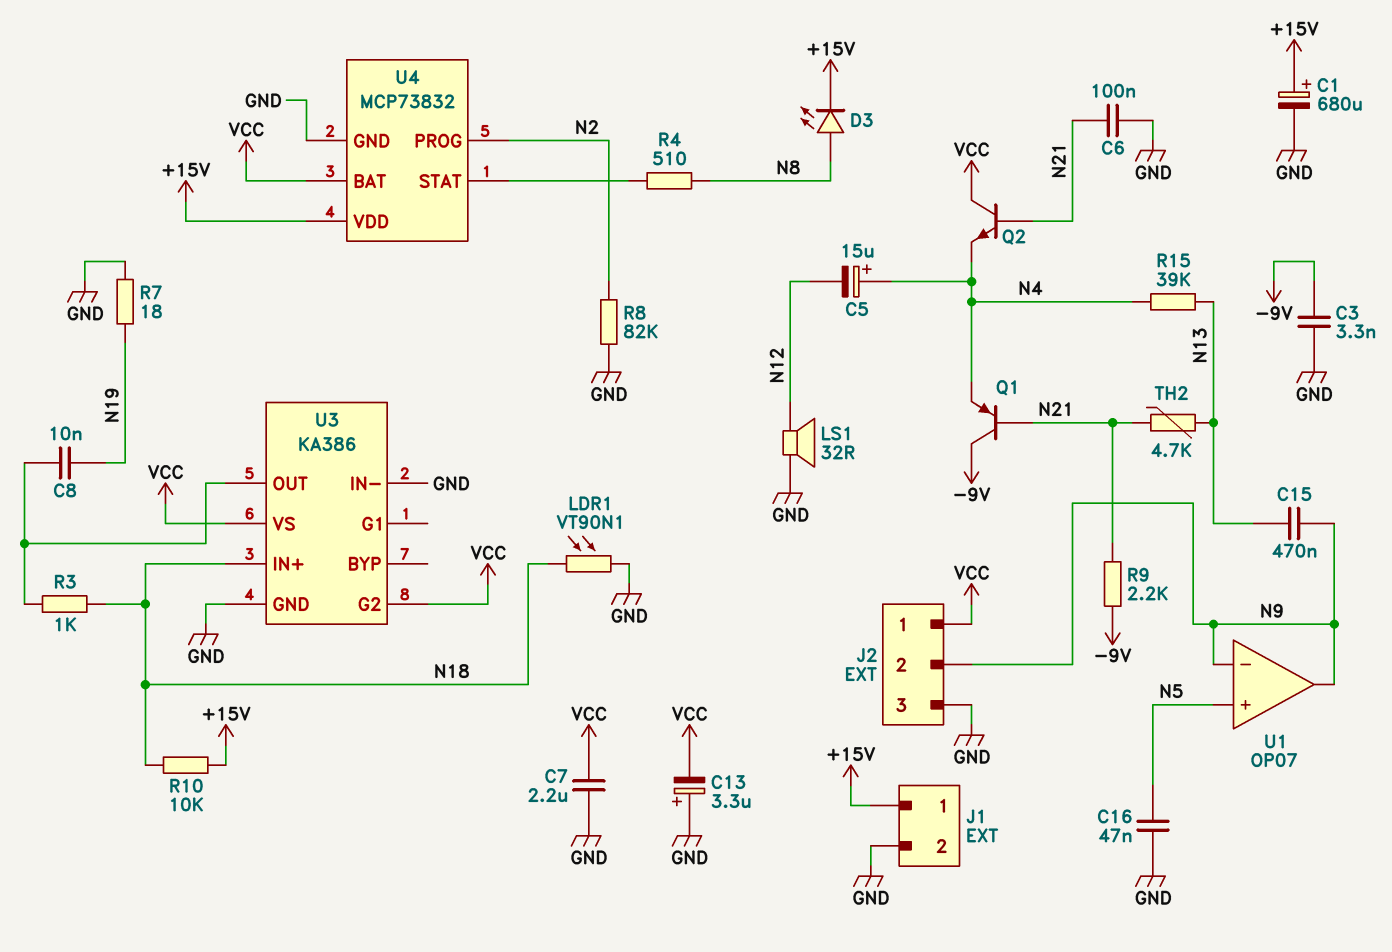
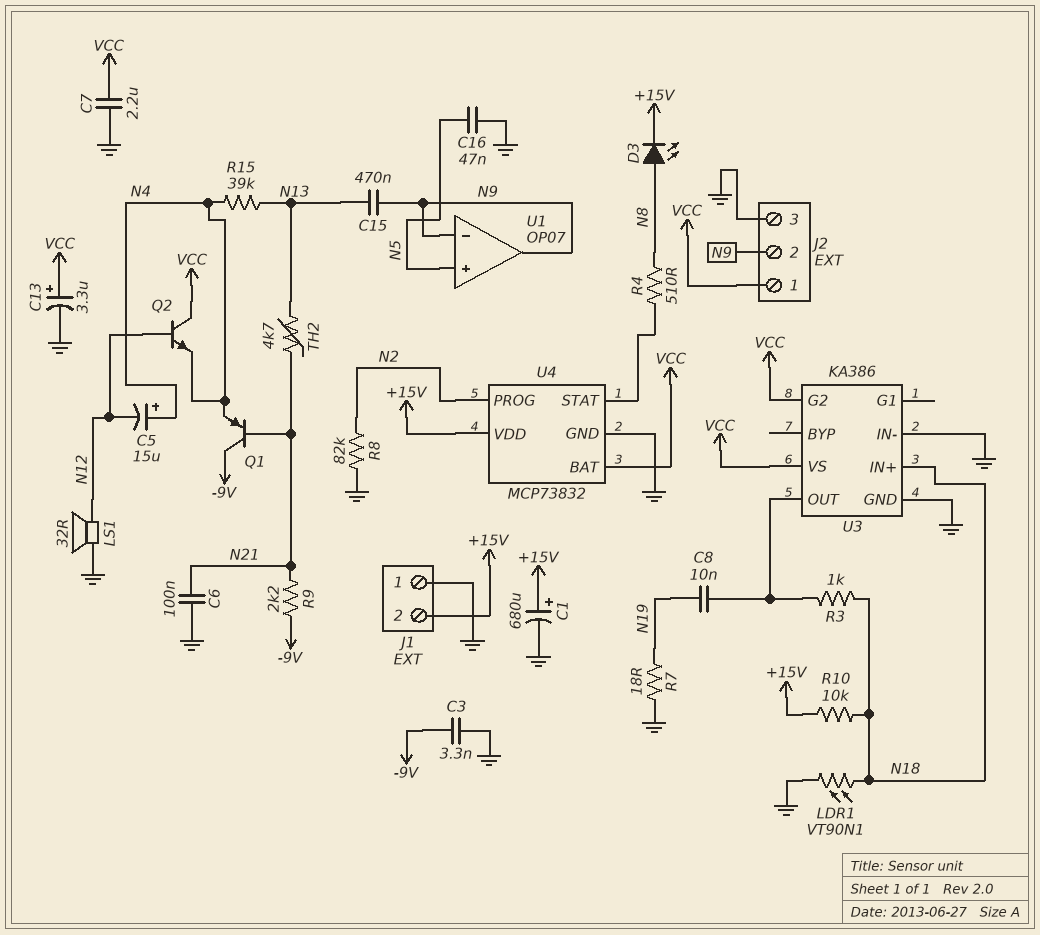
C13: 3.3uF (plus GND, minus VCC) -> 3.3uF (plus VCC, minus GND)
J1 pin 1: +15V -> GND
J1 pin 2: GND -> +15V
Q2: NPN (B N21, C VCC, E N4) -> NPN (B N12, C VCC, E N4)

